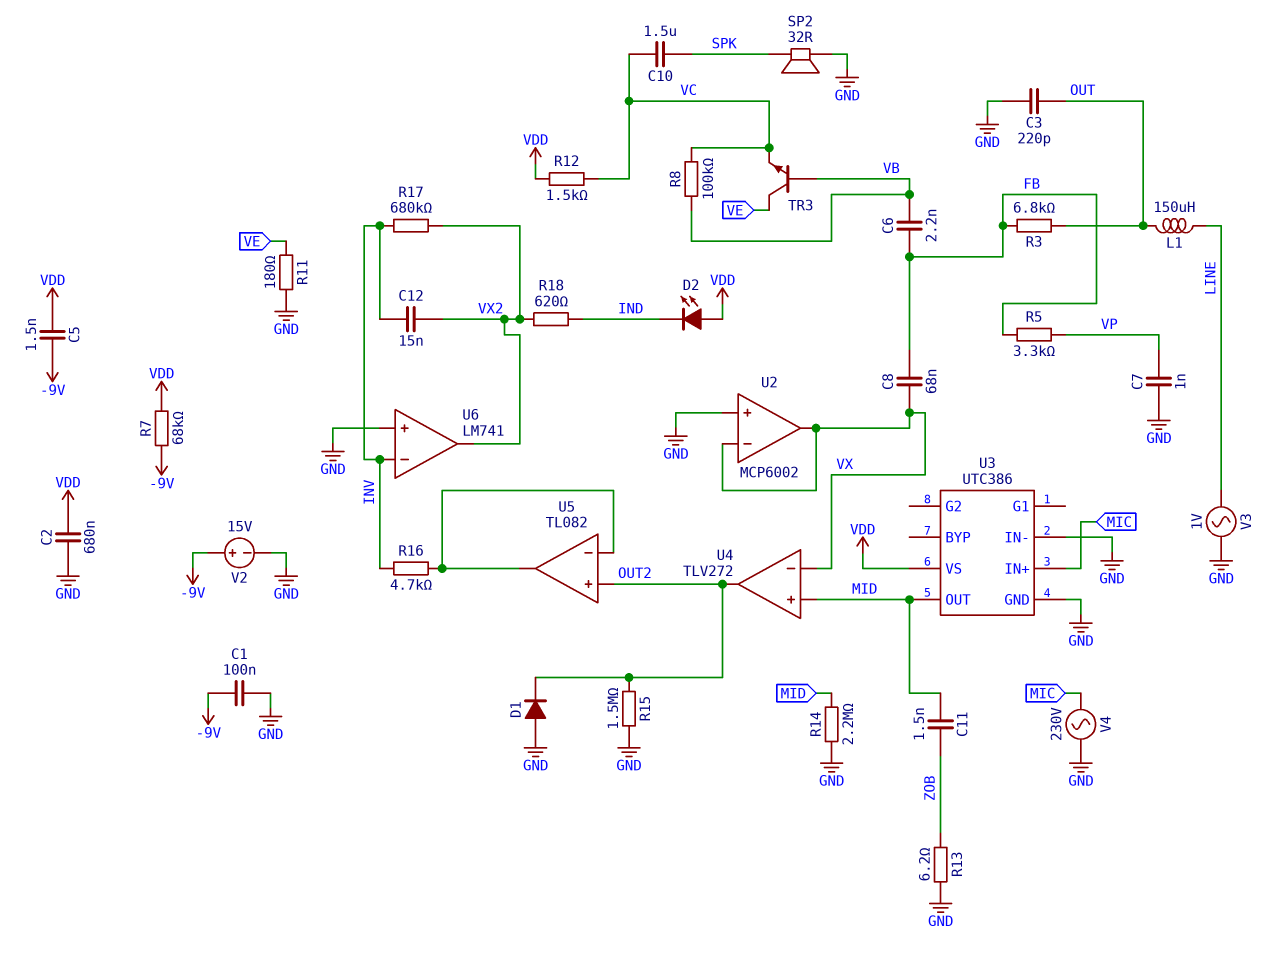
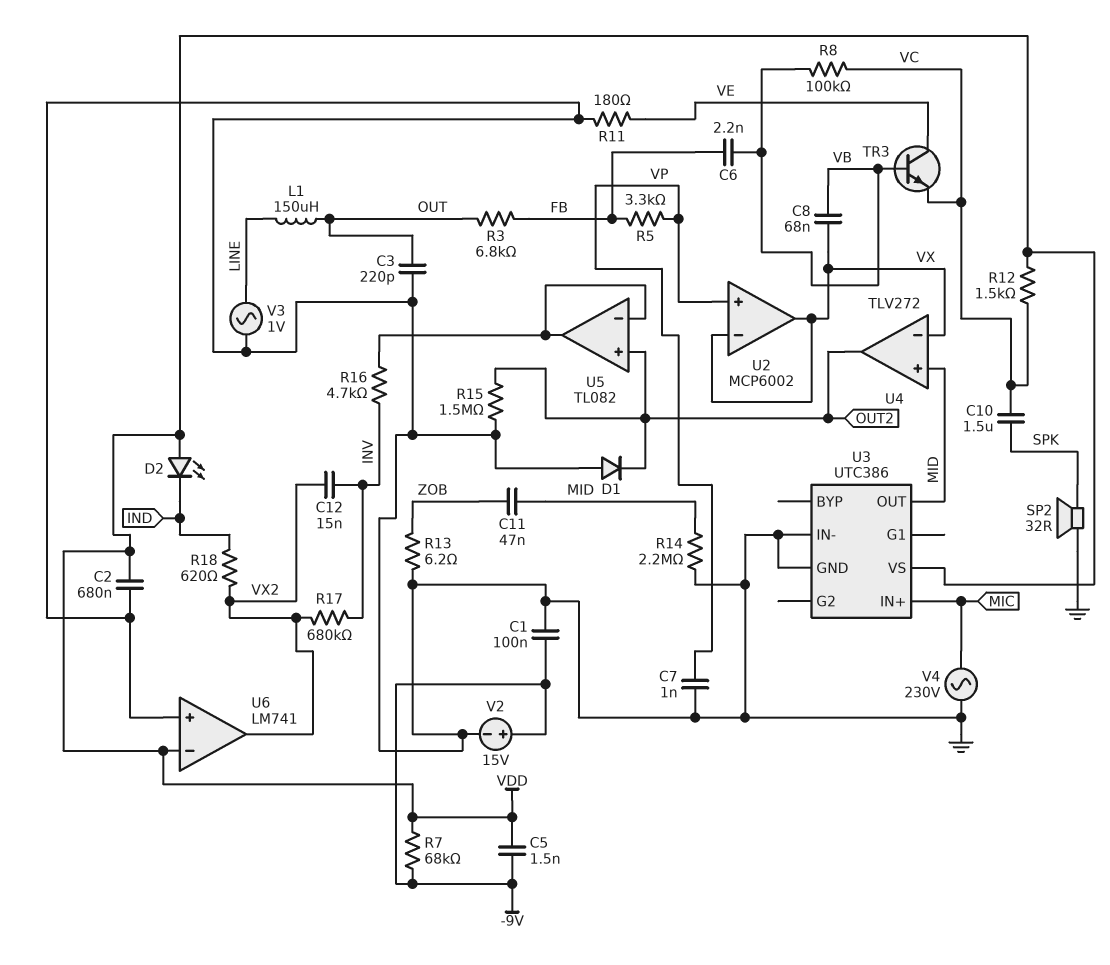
C8: 68nF (FB, VX) -> 68nF (VB, VX)
C11: 1.5nF (MID, ZOB) -> 47nF (MID, ZOB)
U2 pin in+: GND -> VP
U6 pin in-: INV -> VDD

